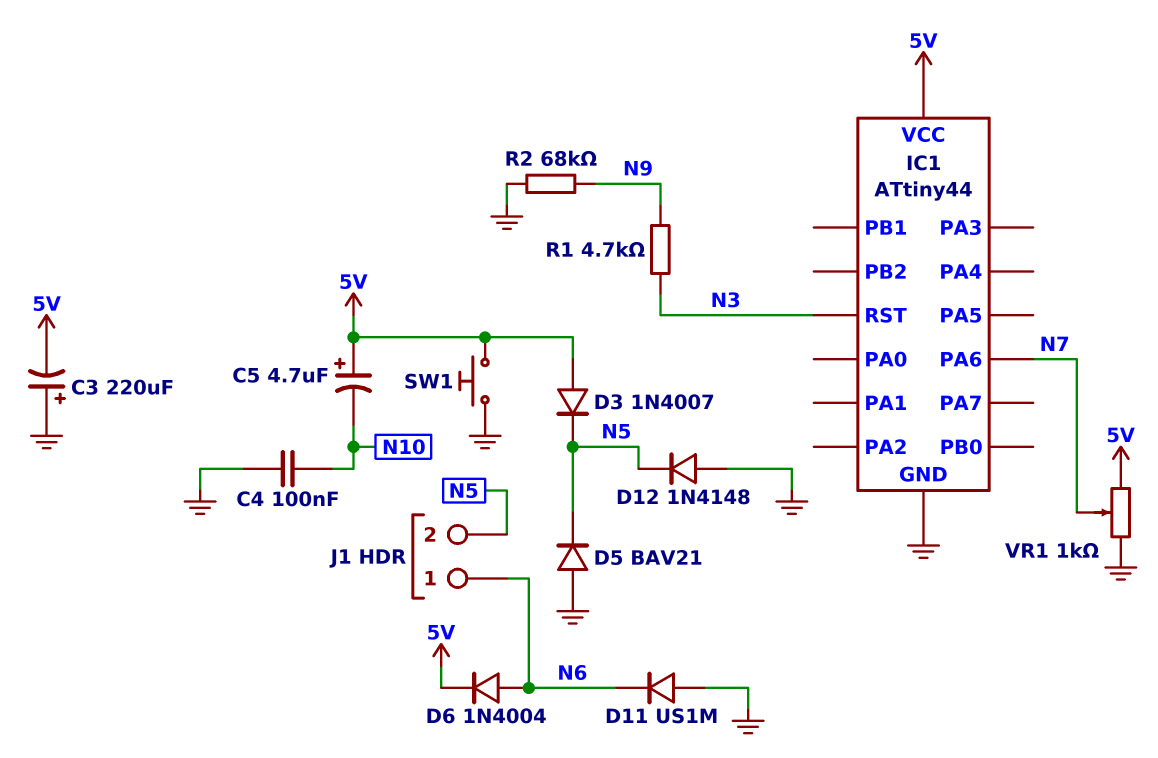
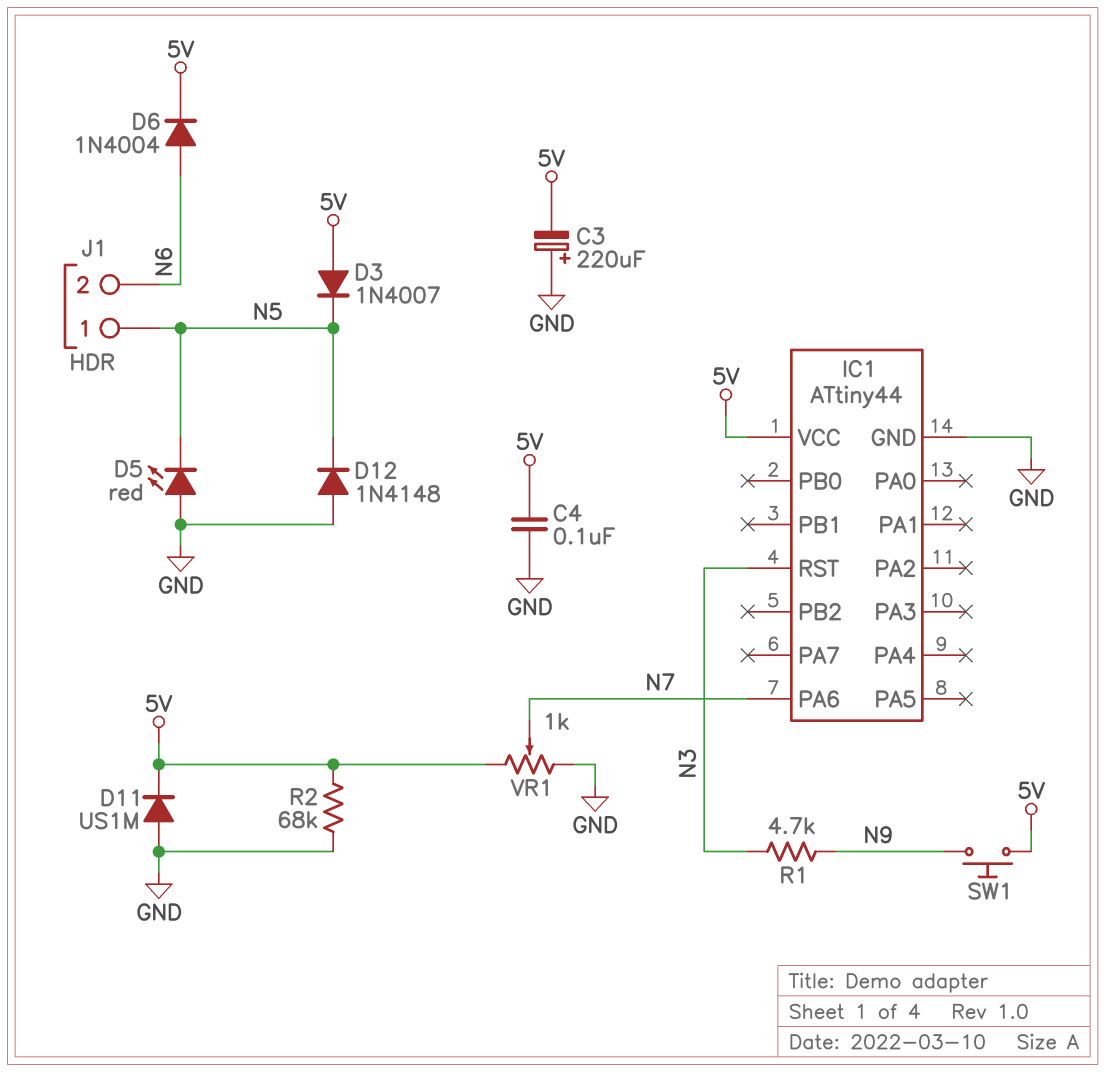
C4: 100nF (GND, N10) -> 100nF (5V, GND)
C5: 4.7uF (plus 5V, minus N10) -> none
D5: diode BAV21 (A GND, K N5) -> LED red (A GND, K N5)
D11: diode US1M (A GND, K N6) -> diode US1M (A GND, K 5V)
J1 pin 1: N6 -> N5
J1 pin 2: N5 -> N6
R2: 68k (GND, N9) -> 68k (5V, GND)
SW1: button (5V, GND) -> button (5V, N9)

